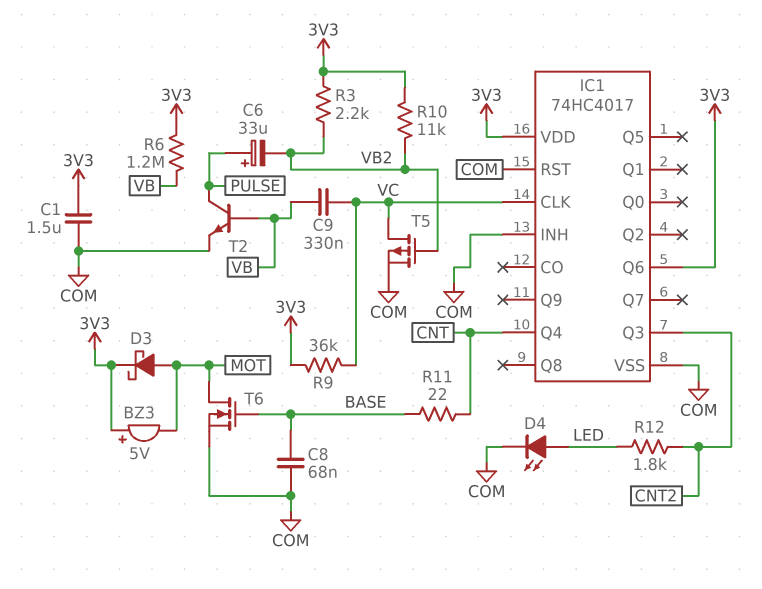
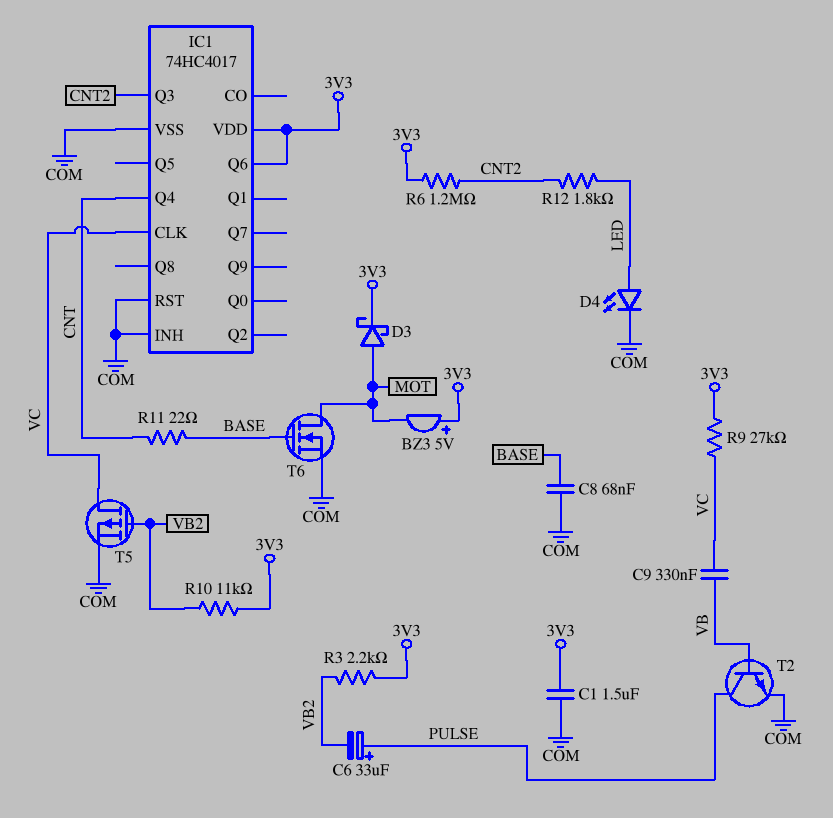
R6: 1.2M (3V3, VB) -> 1.2M (3V3, CNT2)
R9: 36k (3V3, VC) -> 27k (3V3, VC)

